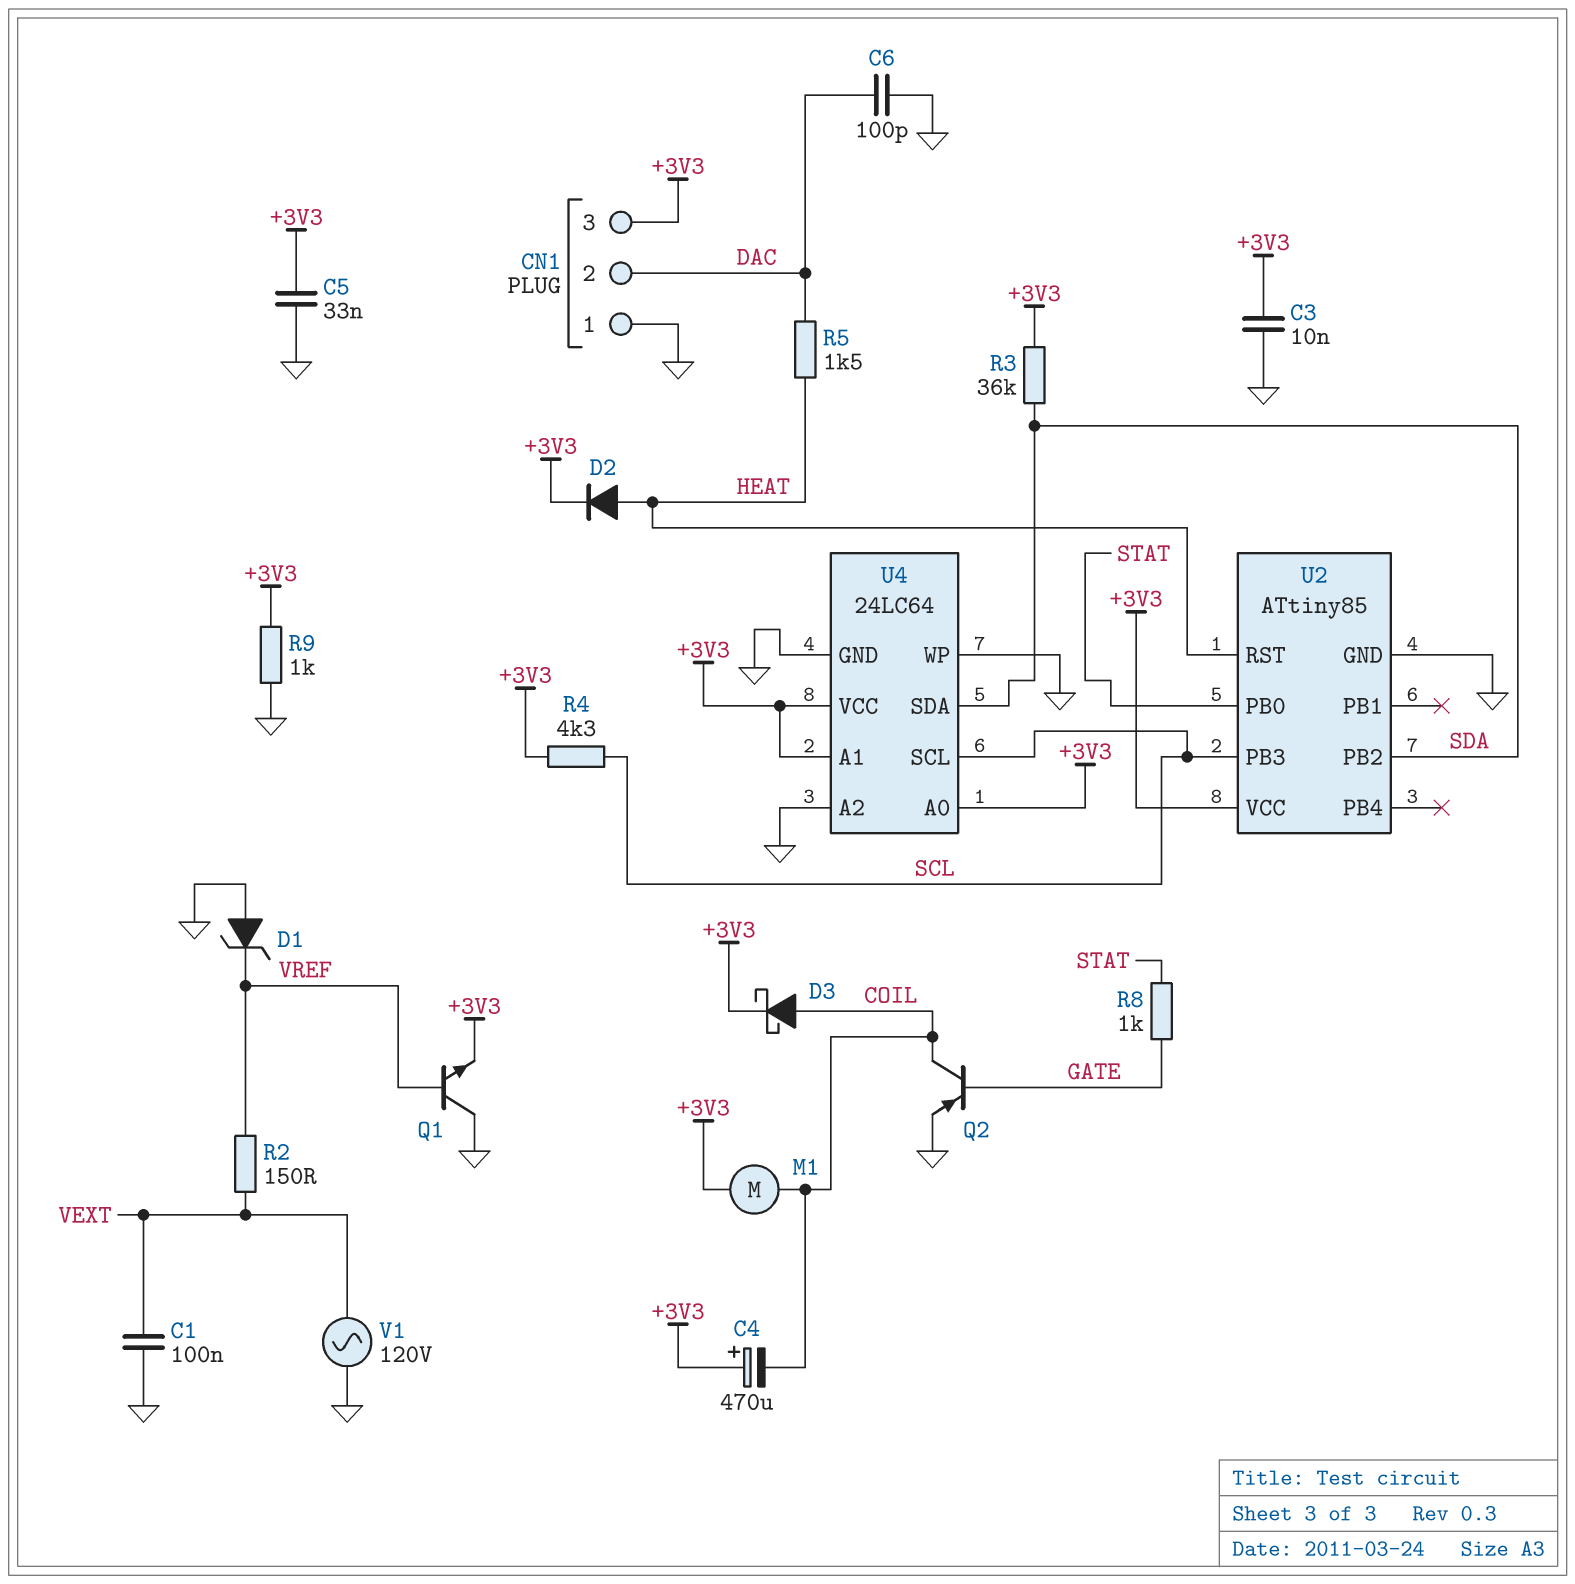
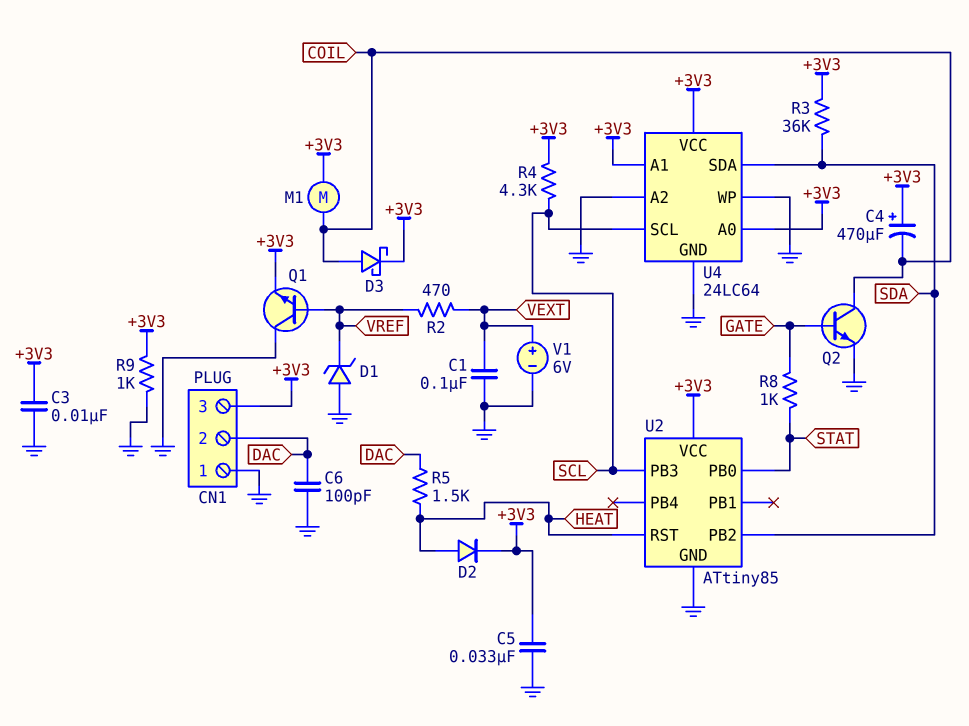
Q2: PNP (B GATE, C COIL, E GND) -> NPN (B GATE, C COIL, E GND)
R2: 150 (VEXT, VREF) -> 470 (VEXT, VREF)
V1: AC 120V (GND, VEXT) -> 6V (plus VEXT, minus GND)

